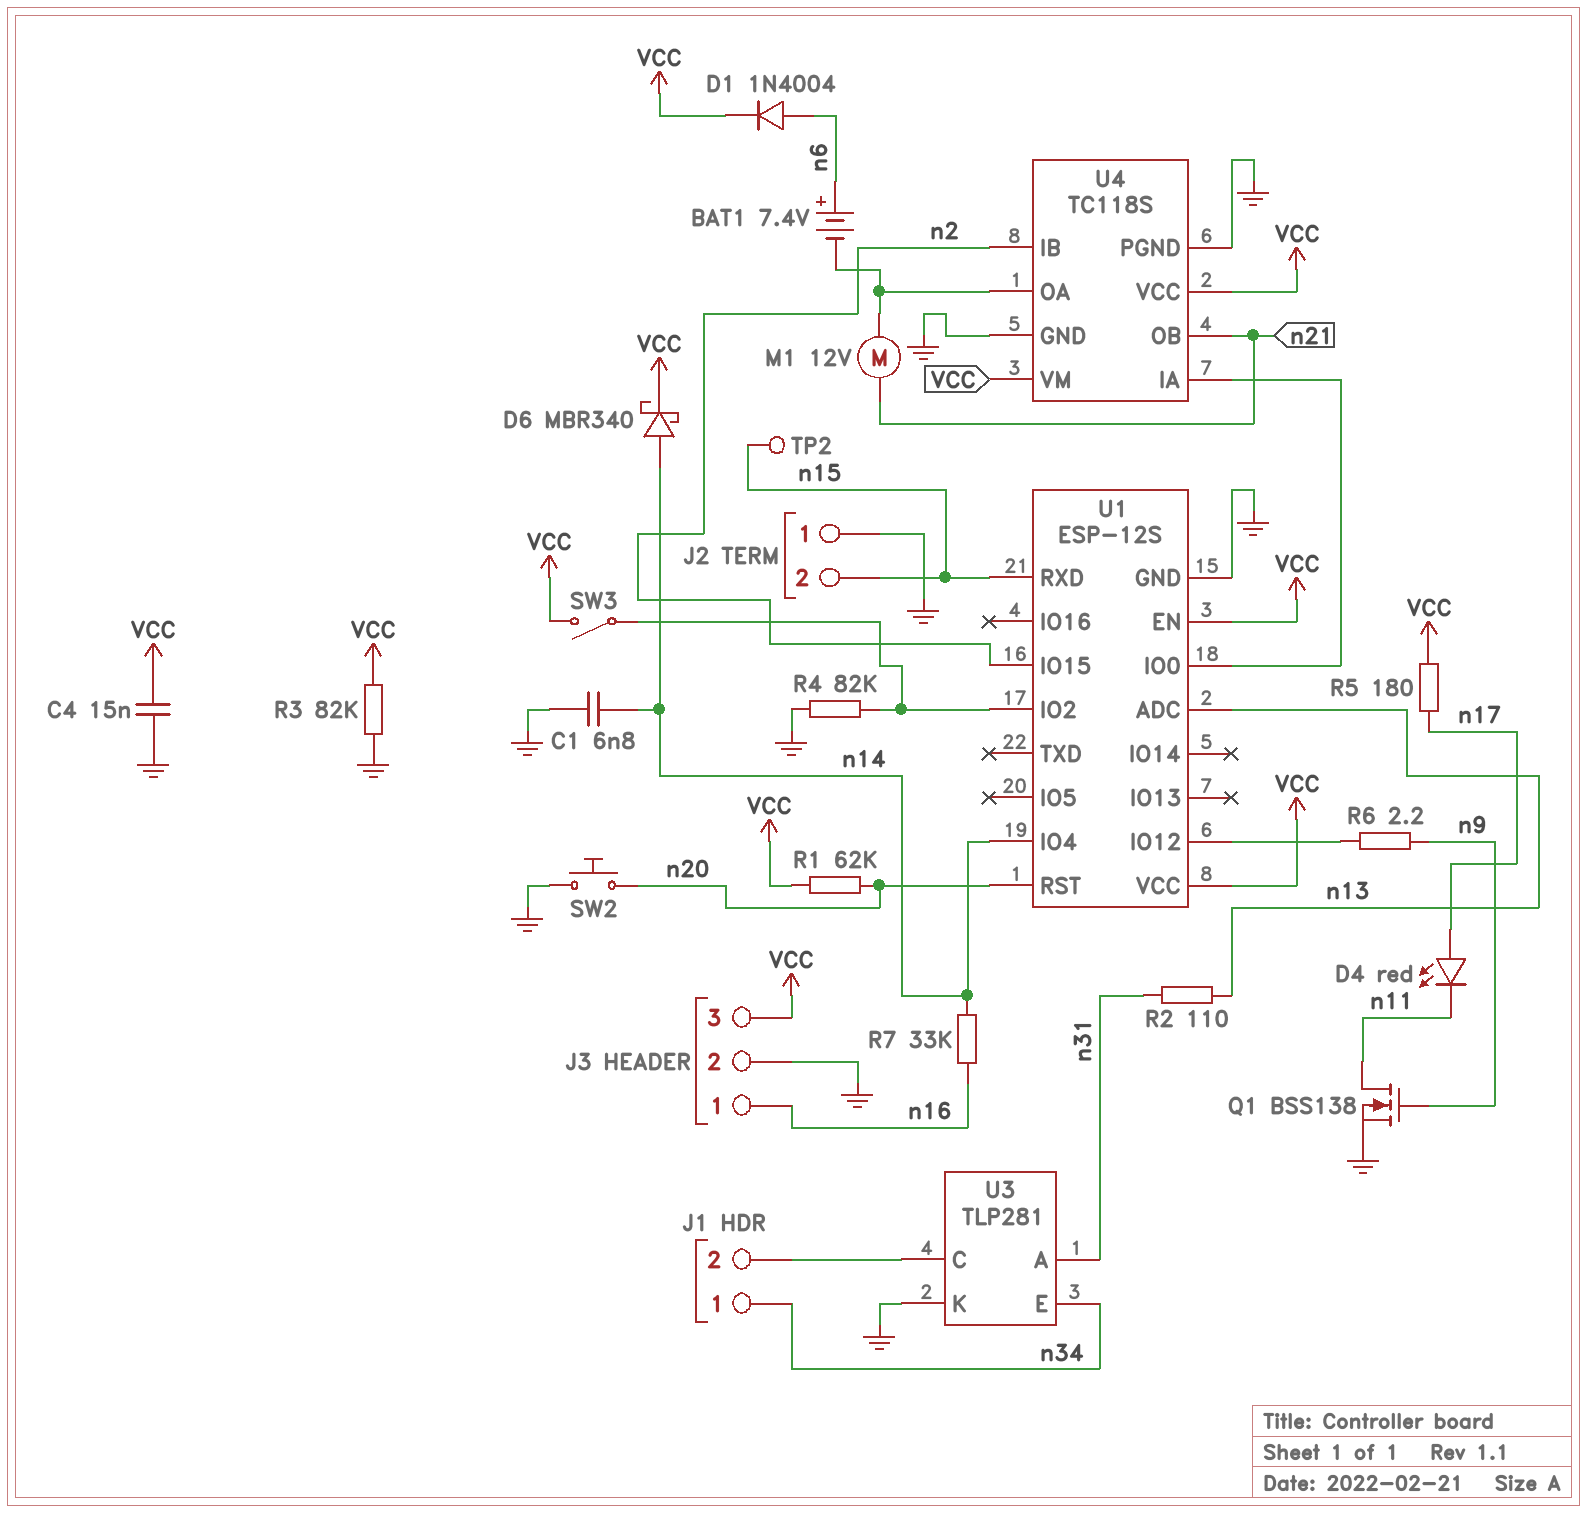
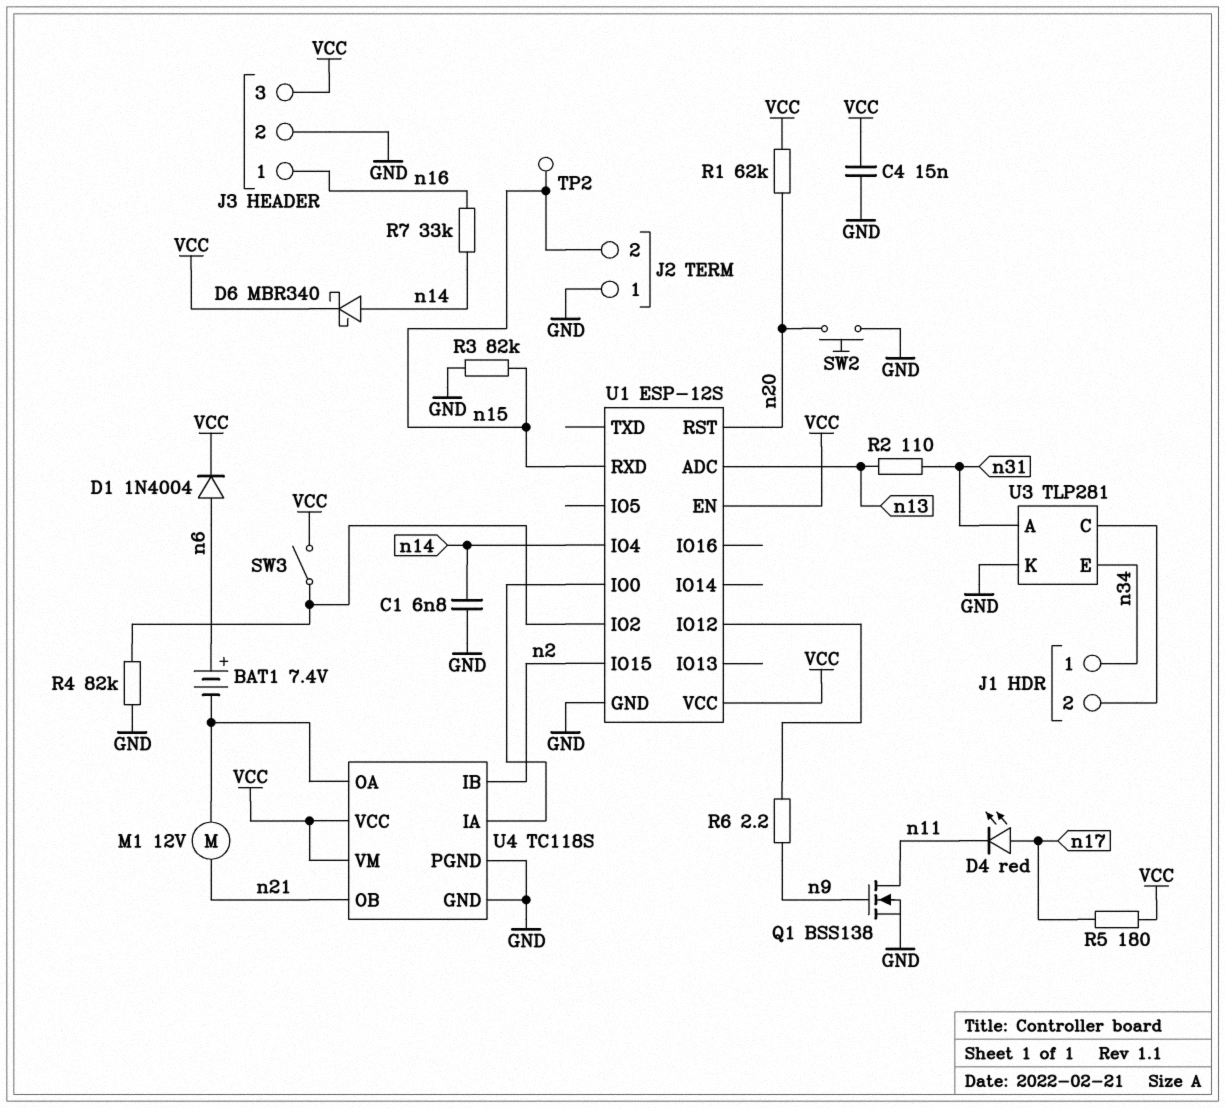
R3: 82k (GND, VCC) -> 82k (GND, n15)

